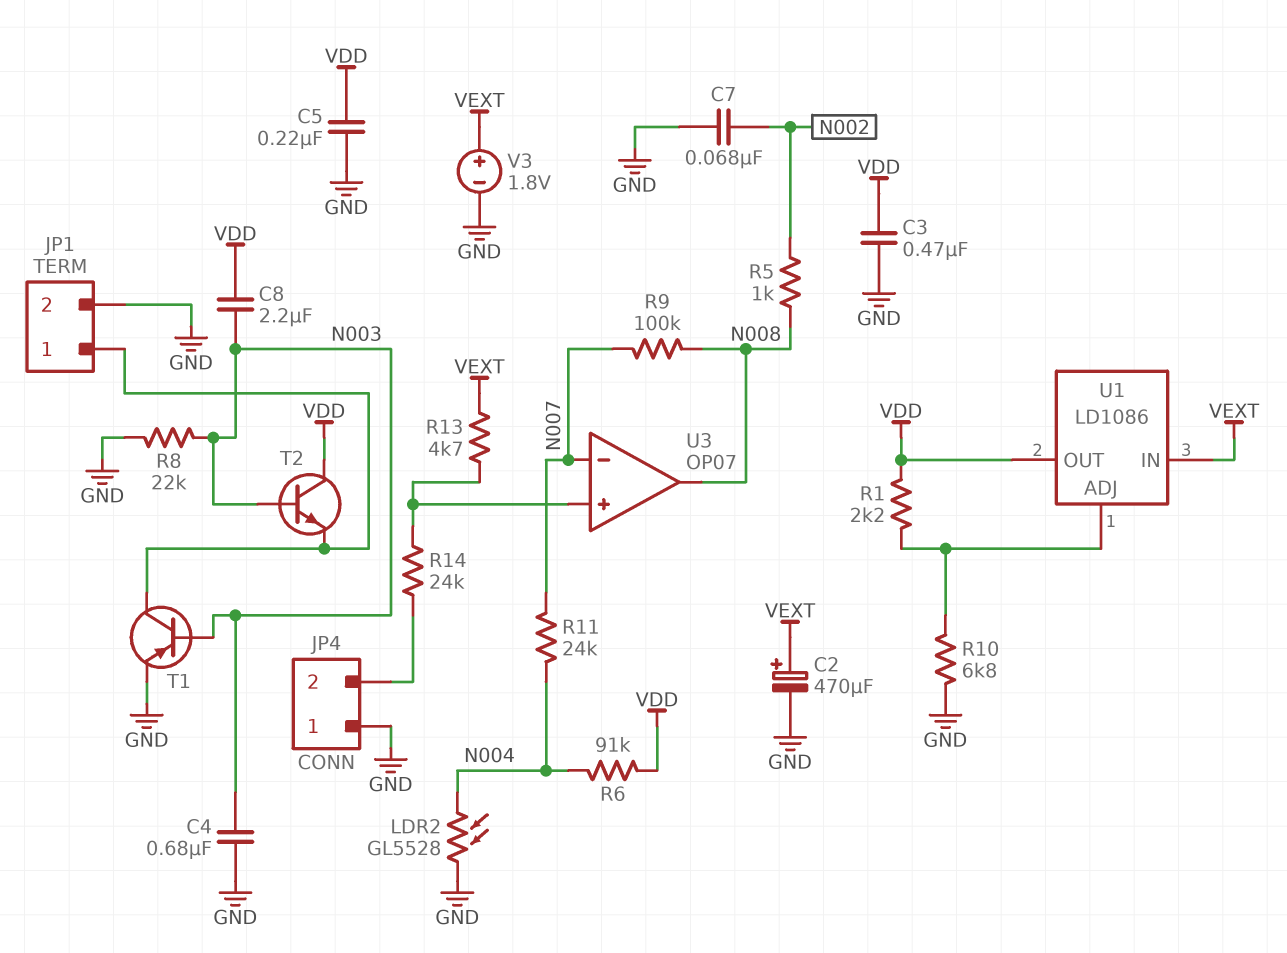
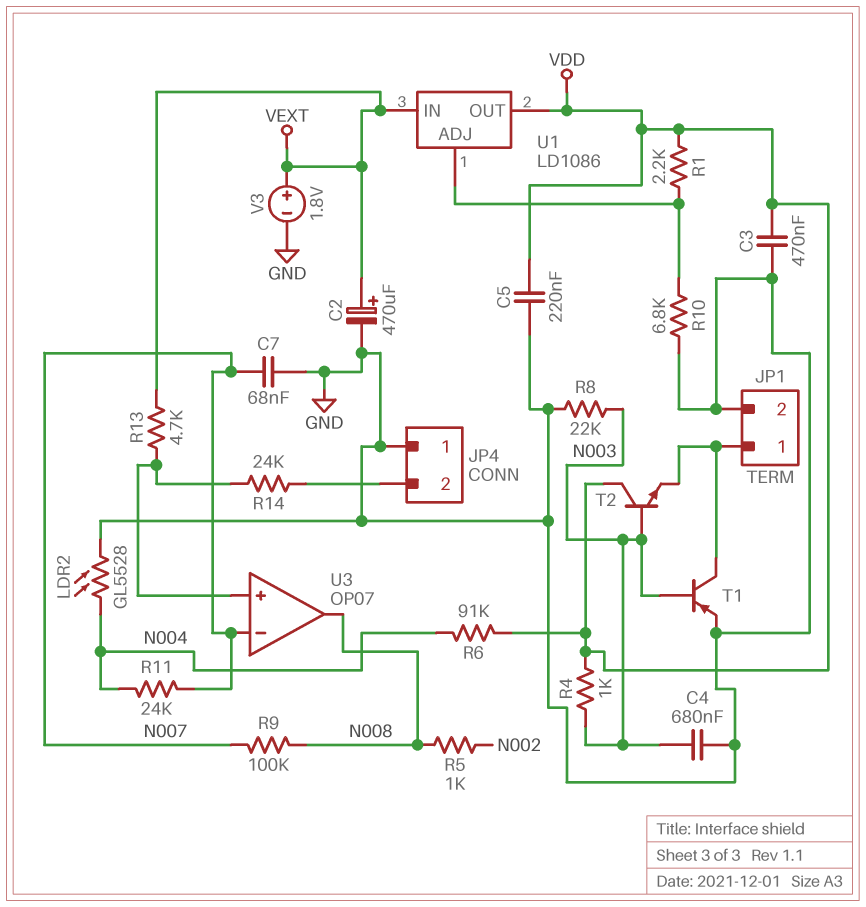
C7: 68nF (GND, N002) -> 68nF (GND, N007)
C8: 2.2uF (N003, VDD) -> none
R4: none -> 1k (N003, VDD)

